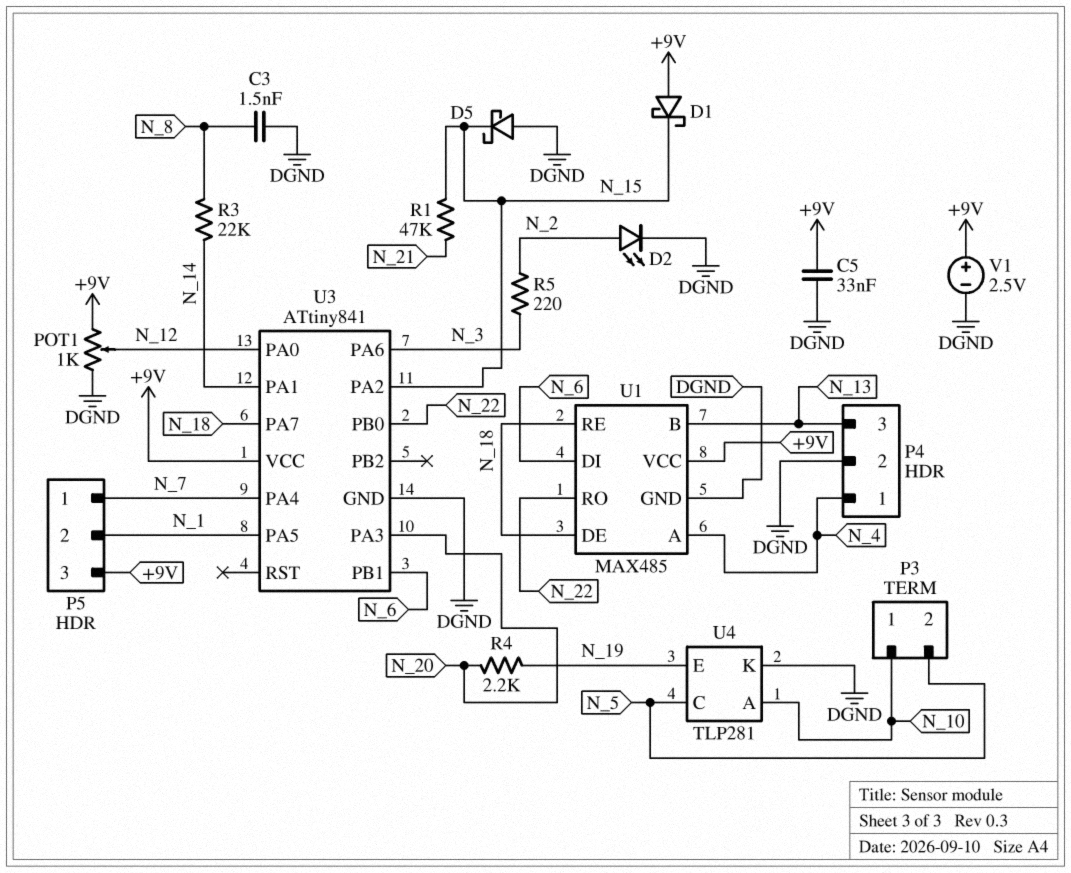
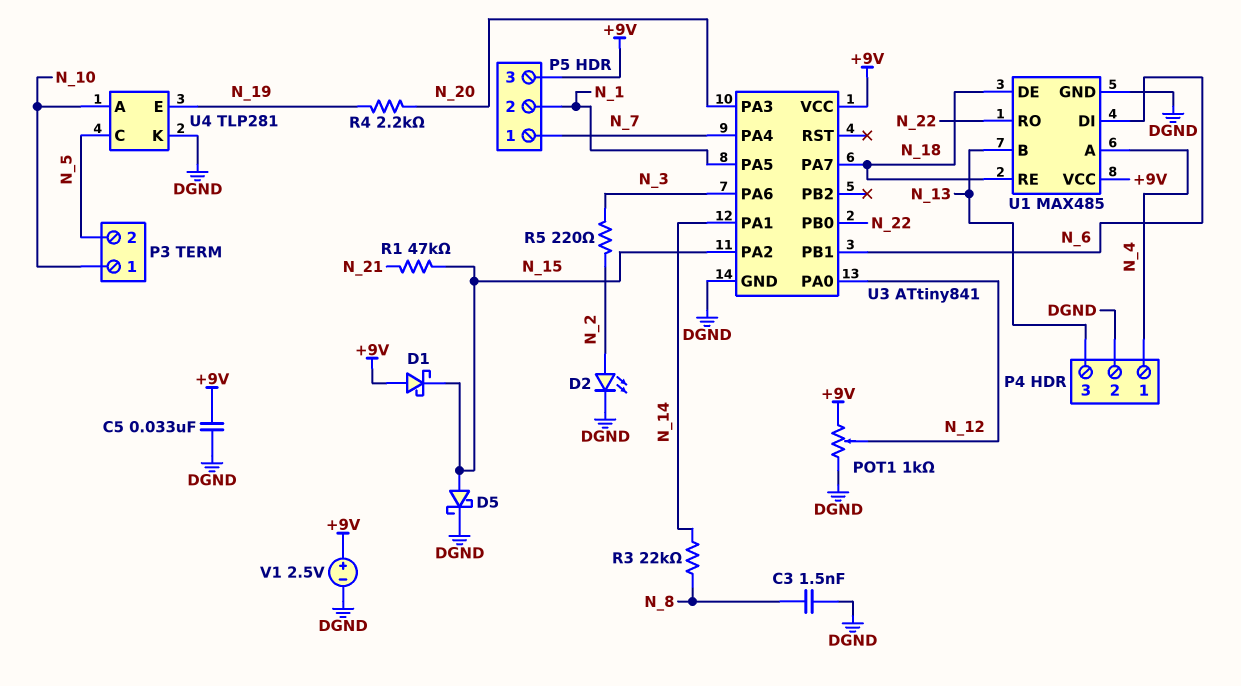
D5: schottky (A DGND, K N_15) -> schottky (A N_15, K DGND)

